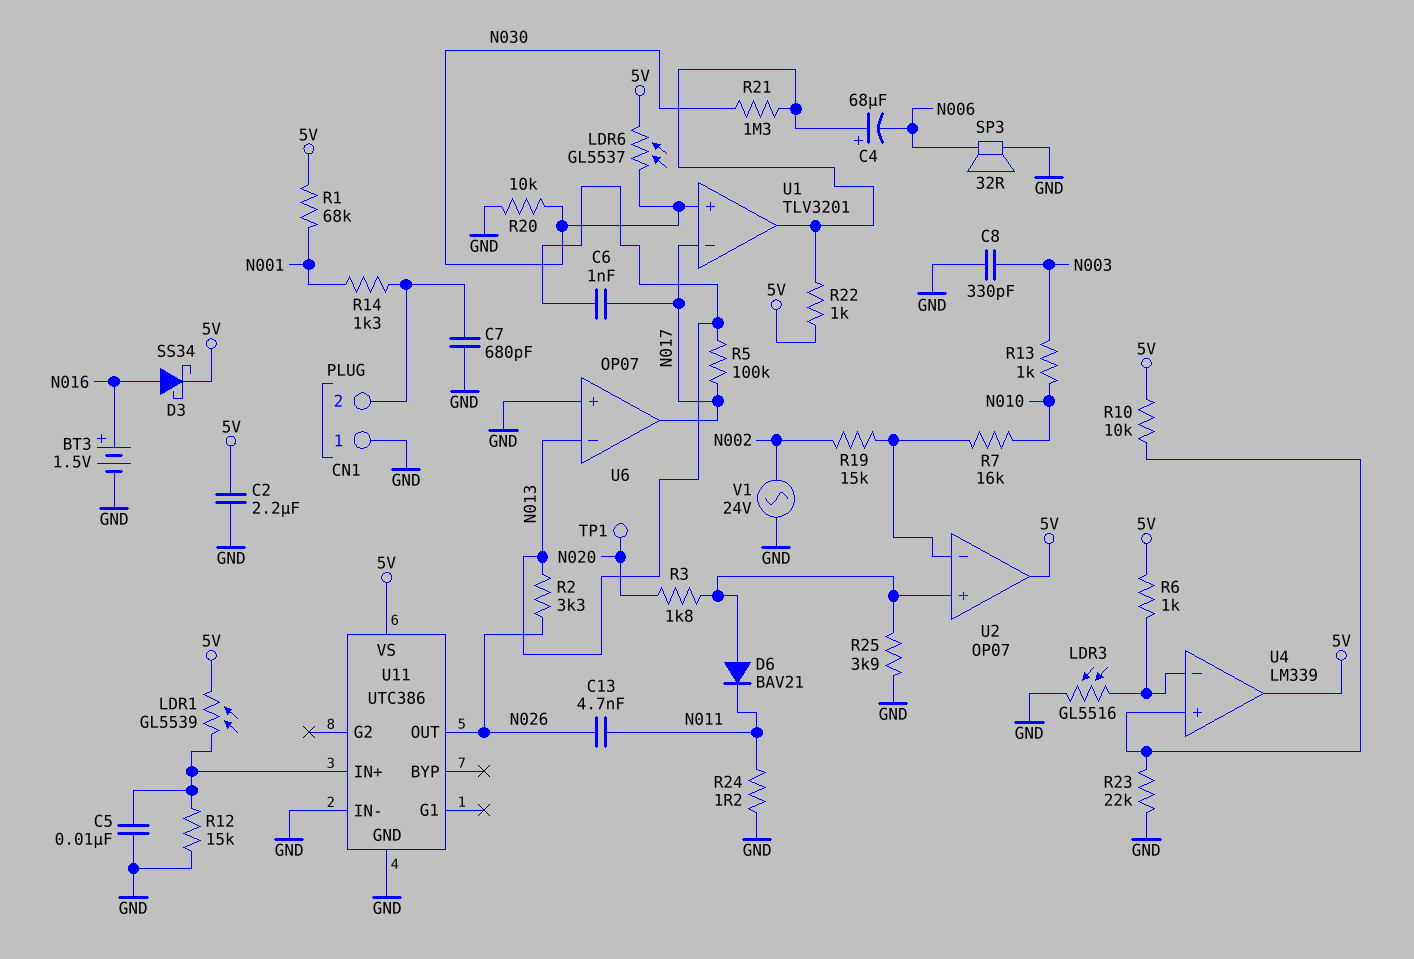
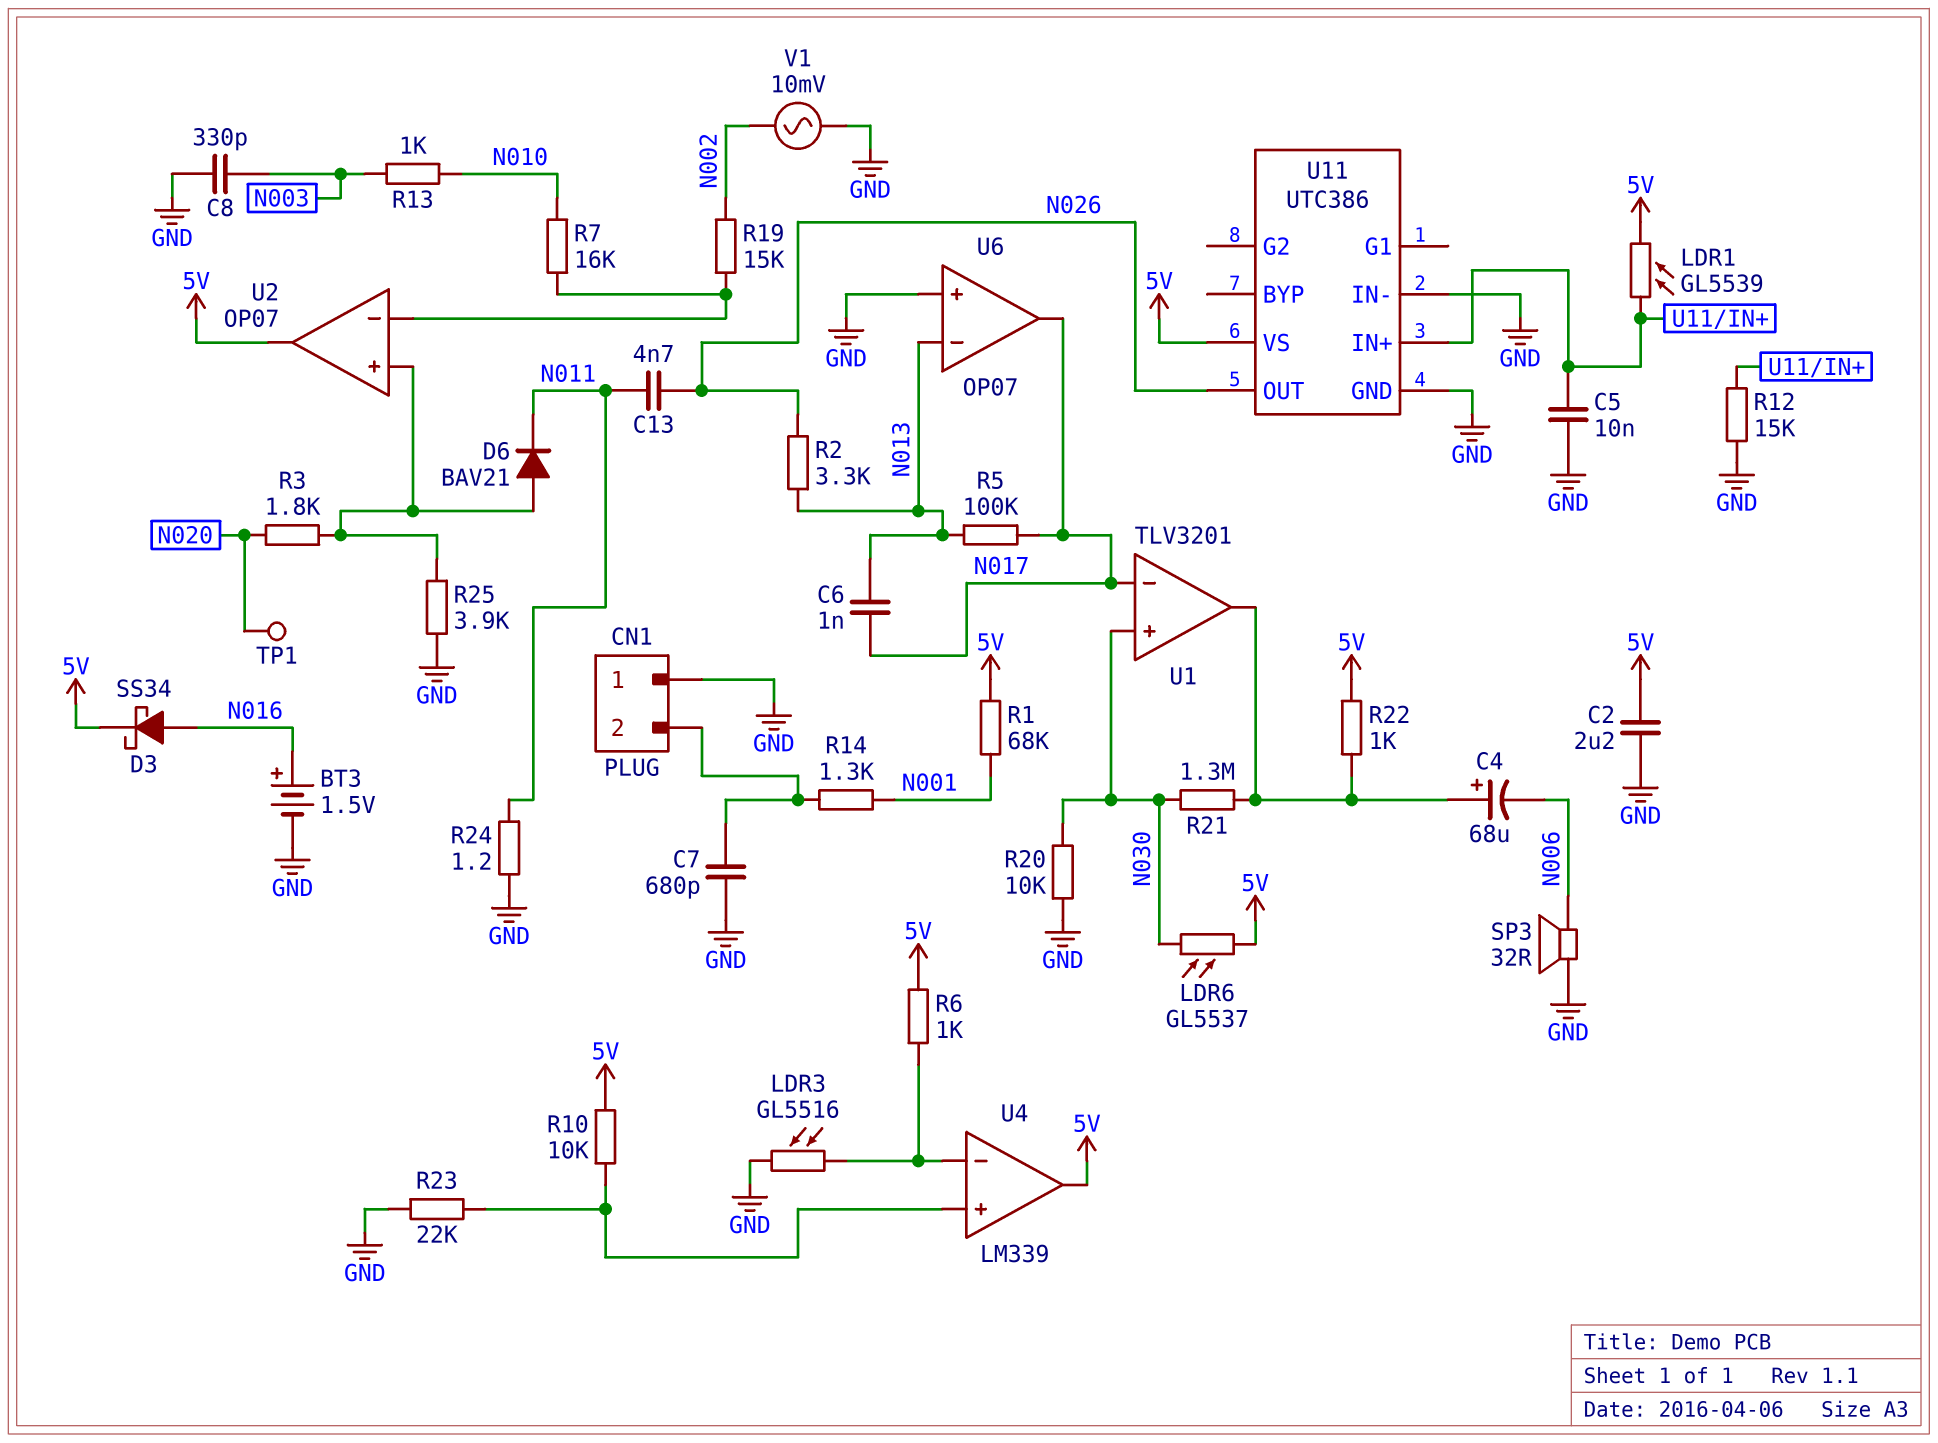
V1: AC 24V (GND, N002) -> AC 10mV (GND, N002)

